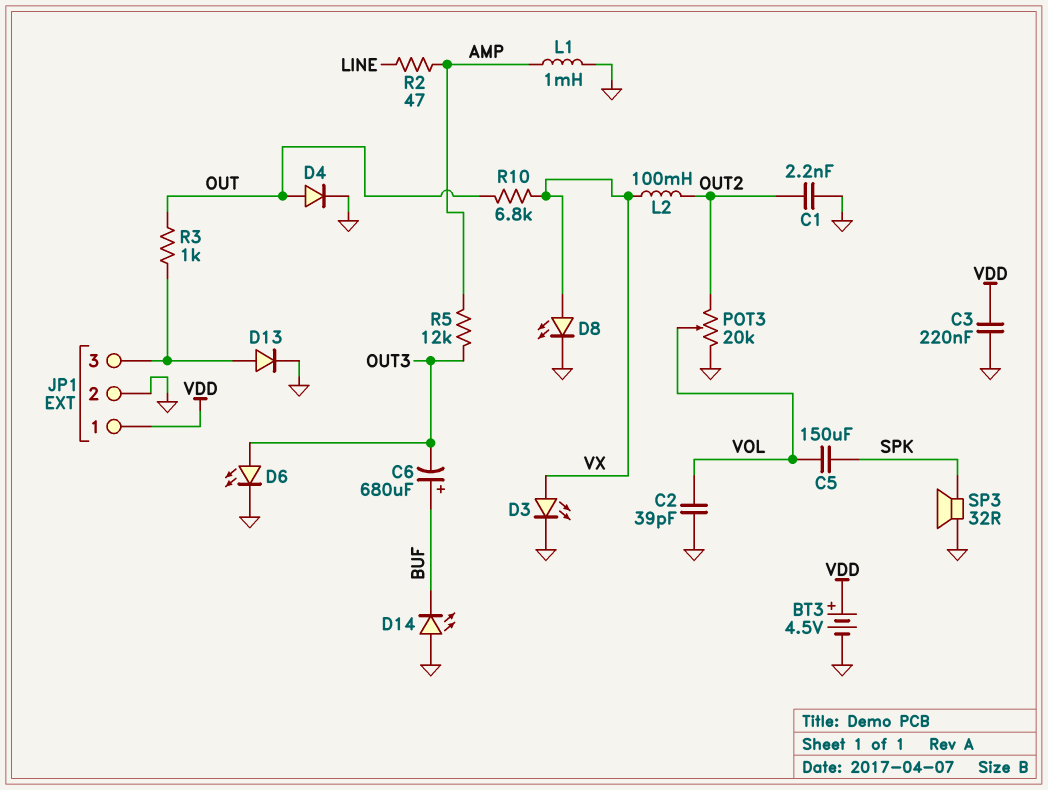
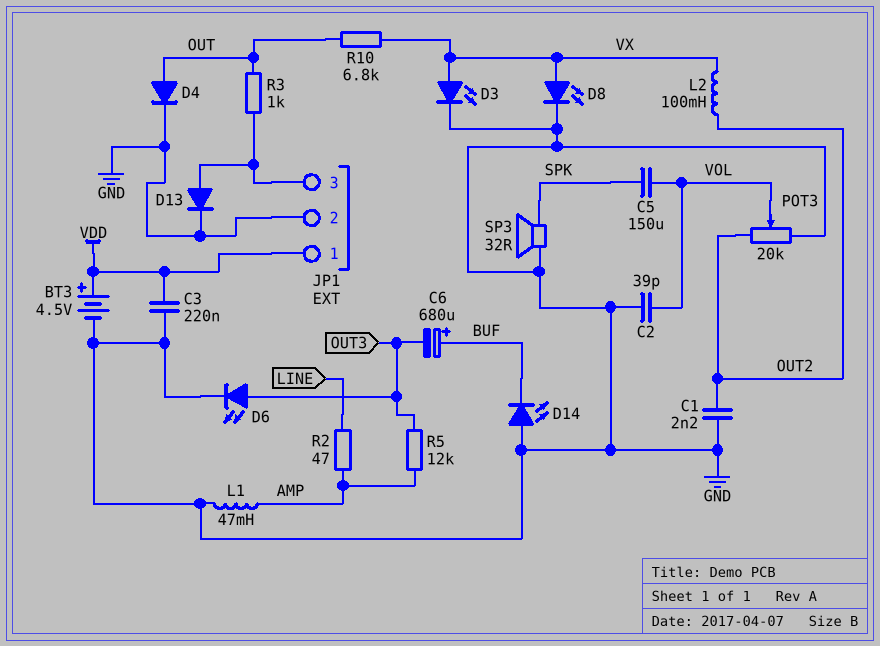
L1: 1mH (AMP, GND) -> 47mH (AMP, GND)

